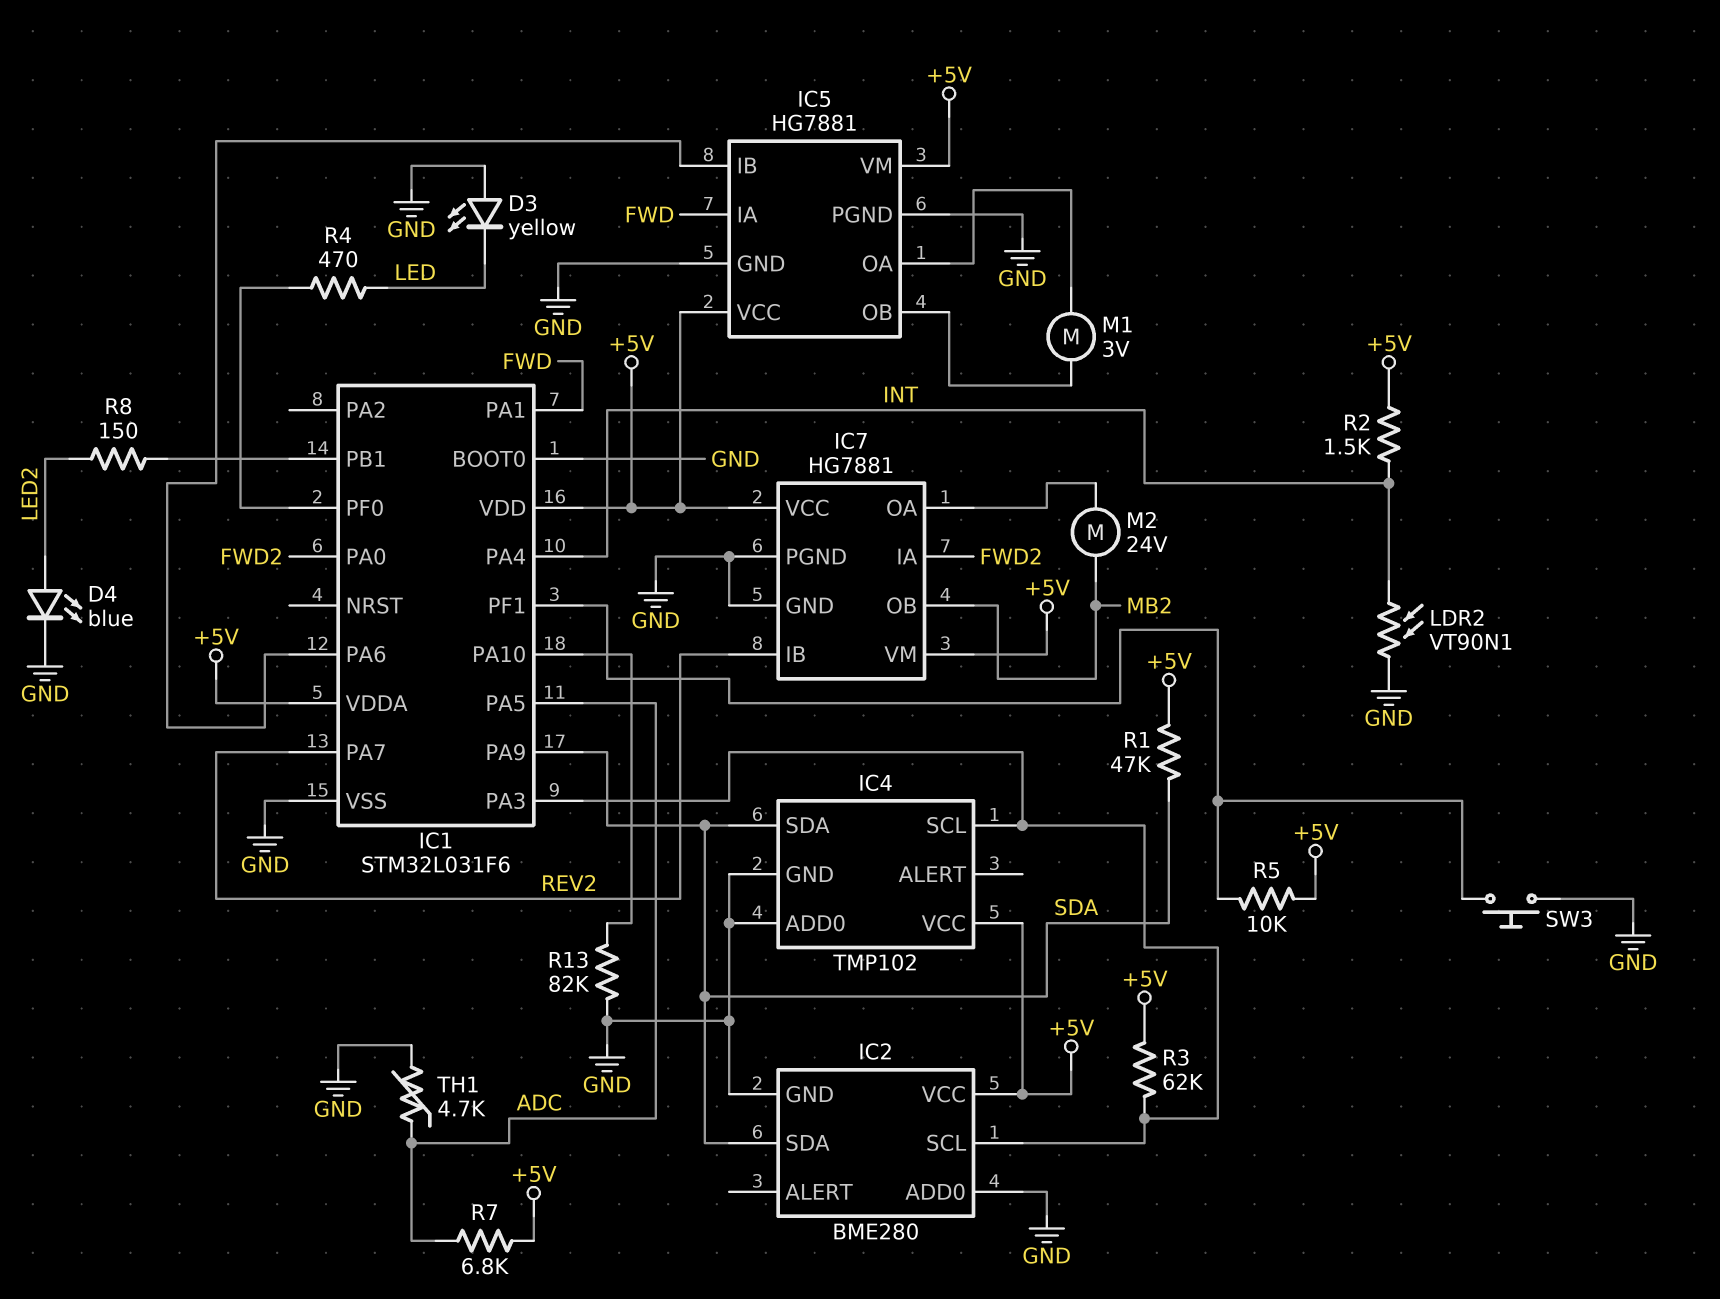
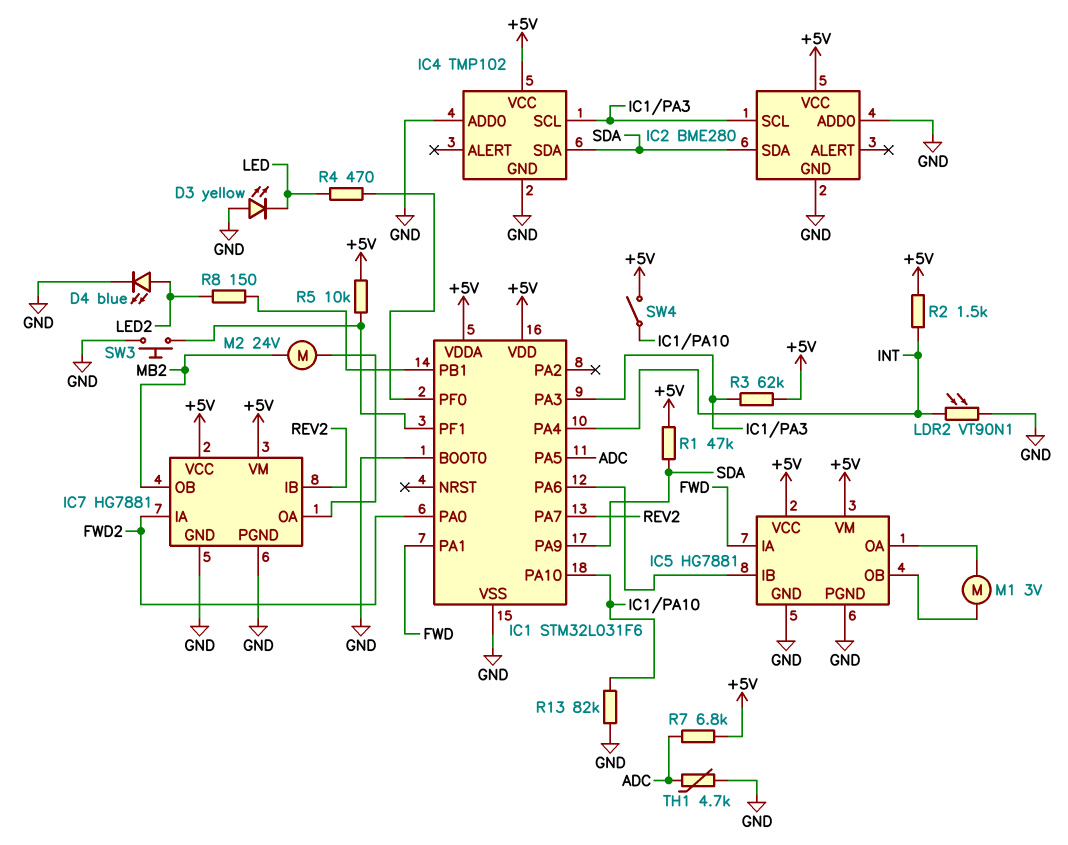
SW4: none -> switch (+5V, IC1/PA10)

